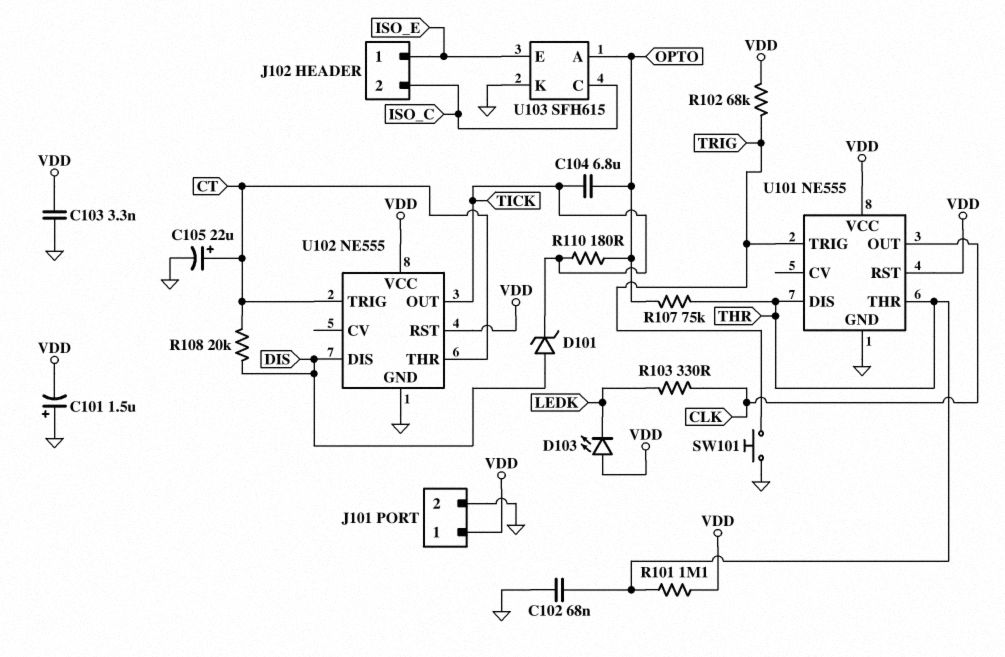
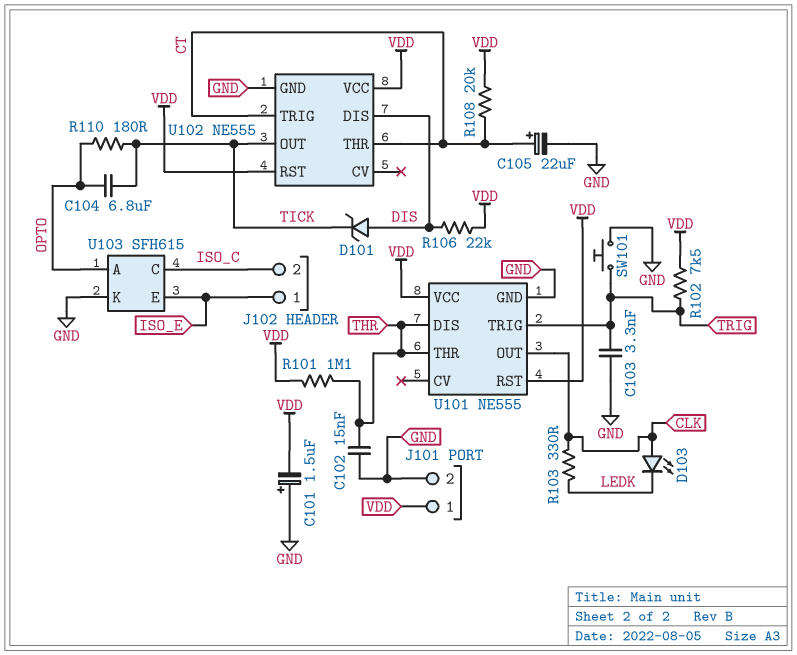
C102: 68nF (GND, THR) -> 15nF (GND, THR)
C103: 3.3nF (GND, VDD) -> 3.3nF (GND, TRIG)
D103: LED (A VDD, K LEDK) -> LED (A CLK, K LEDK)
R102: 68k (TRIG, VDD) -> 7.5k (TRIG, VDD)
R106: none -> 22k (DIS, VDD)
R107: 75k (OPTO, THR) -> none
R108: 20k (CT, DIS) -> 20k (CT, VDD)

